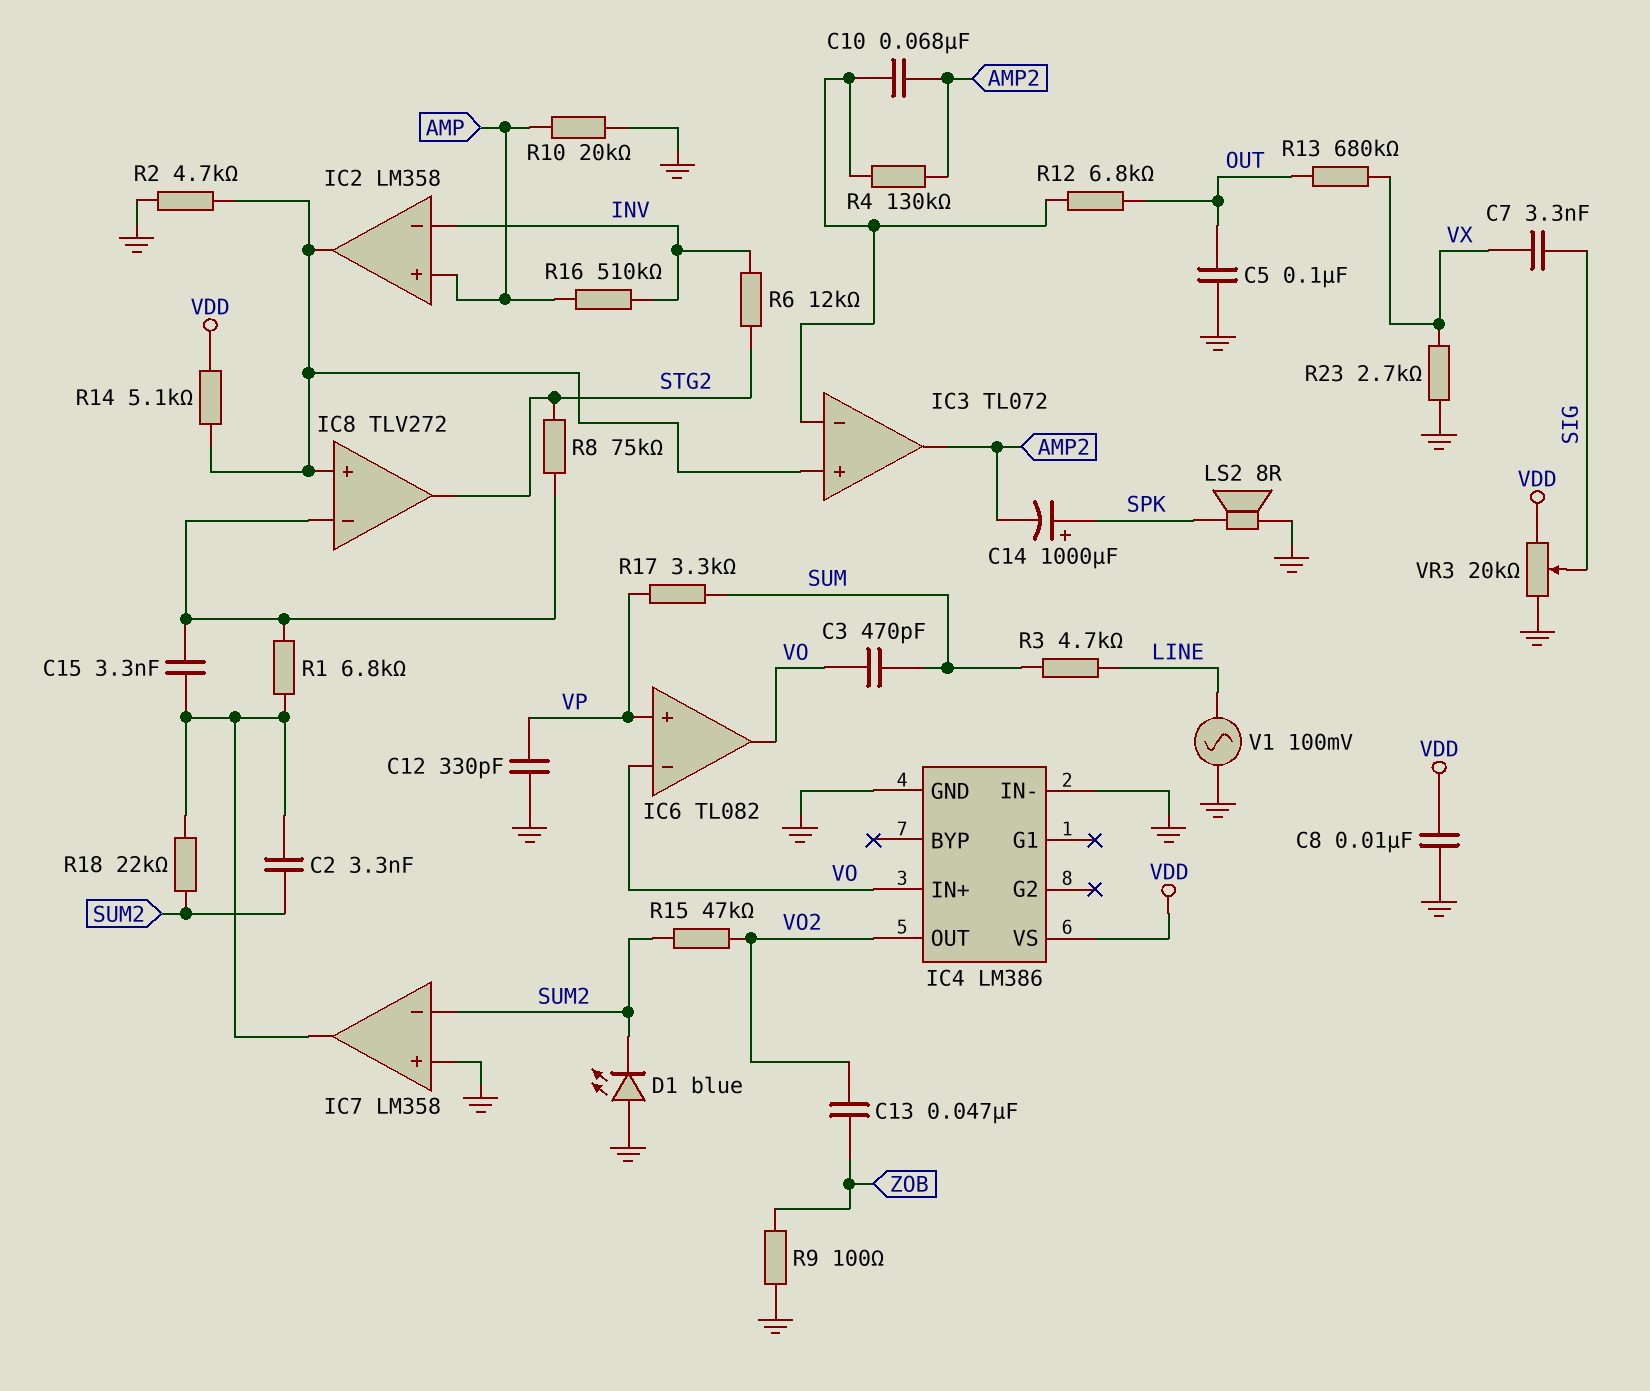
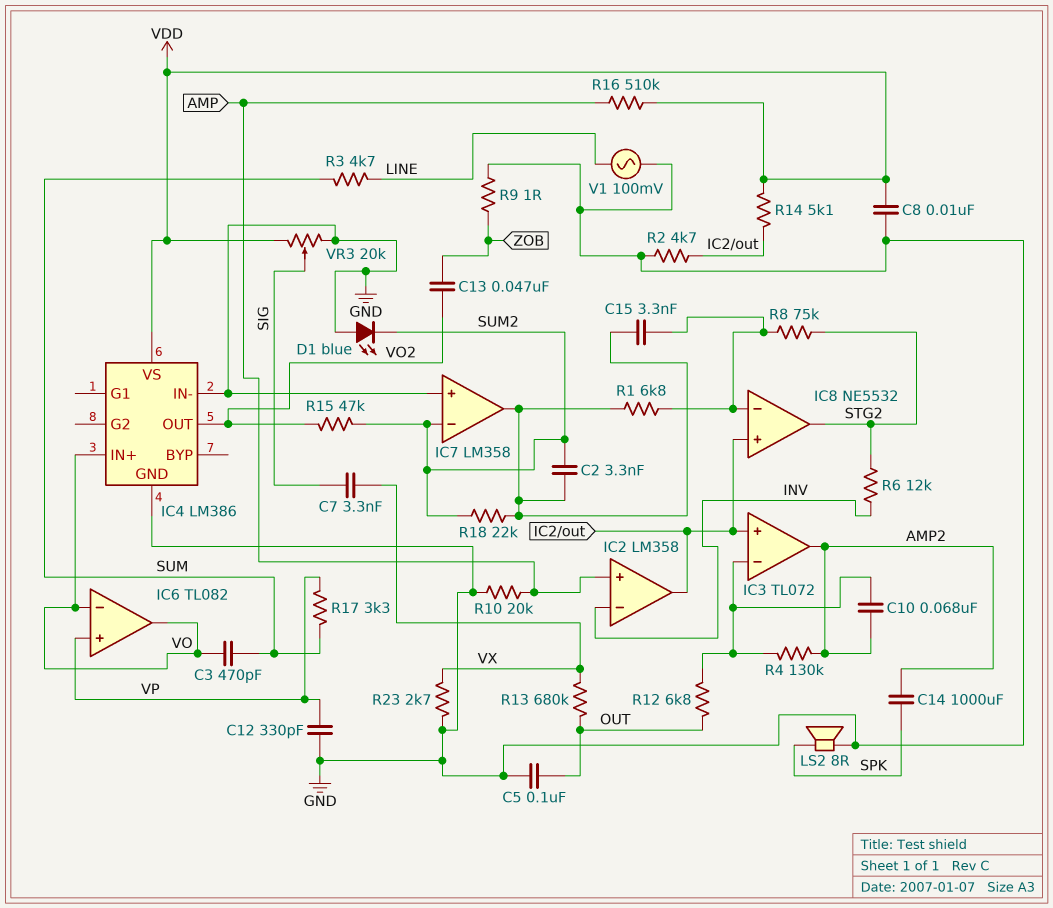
C14: 1000uF (plus SPK, minus AMP2) -> 1000uF (AMP2, SPK)
IC8: TLV272 -> NE5532
R9: 100 (GND, ZOB) -> 1 (GND, ZOB)
R16: 510k (AMP, INV) -> 510k (AMP, VDD)

